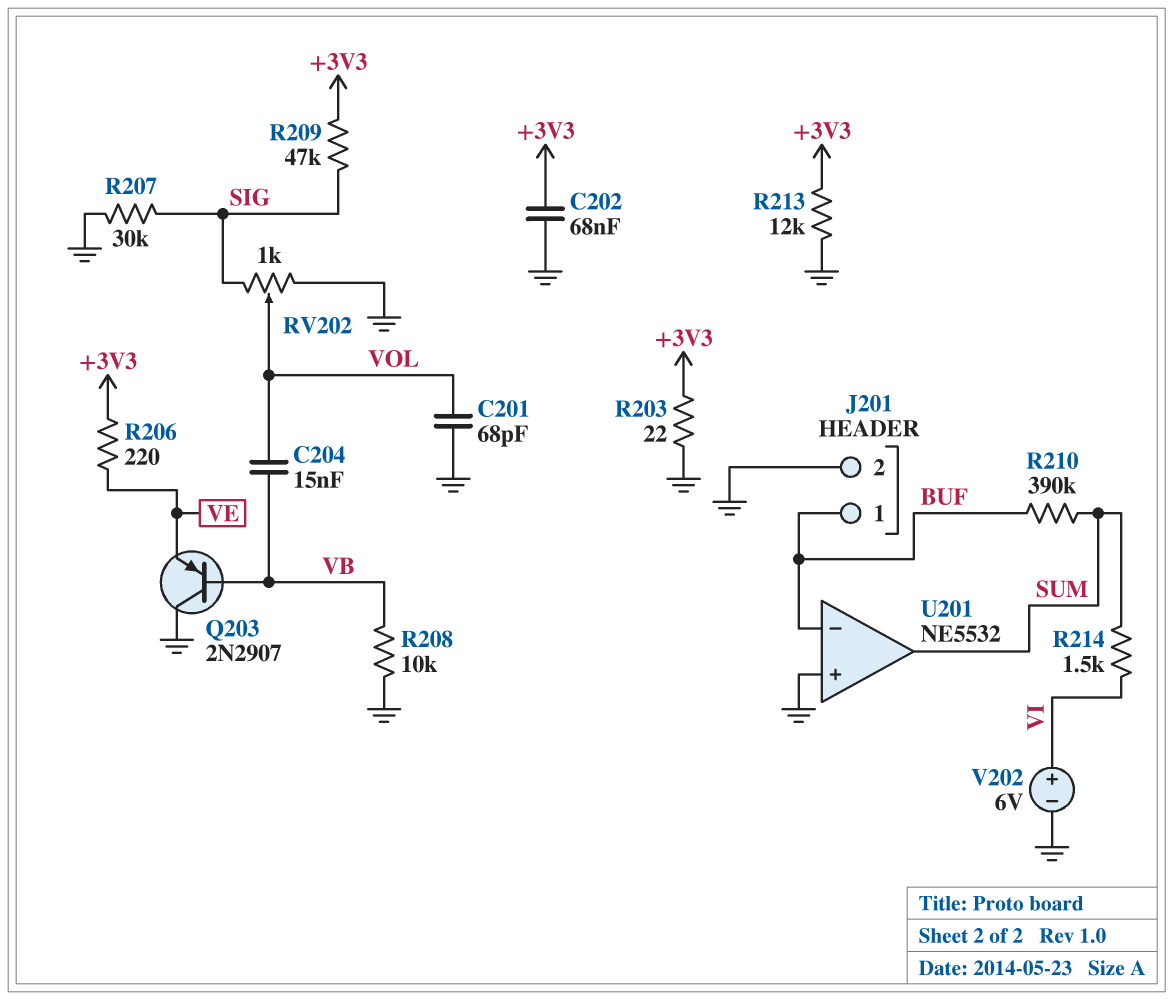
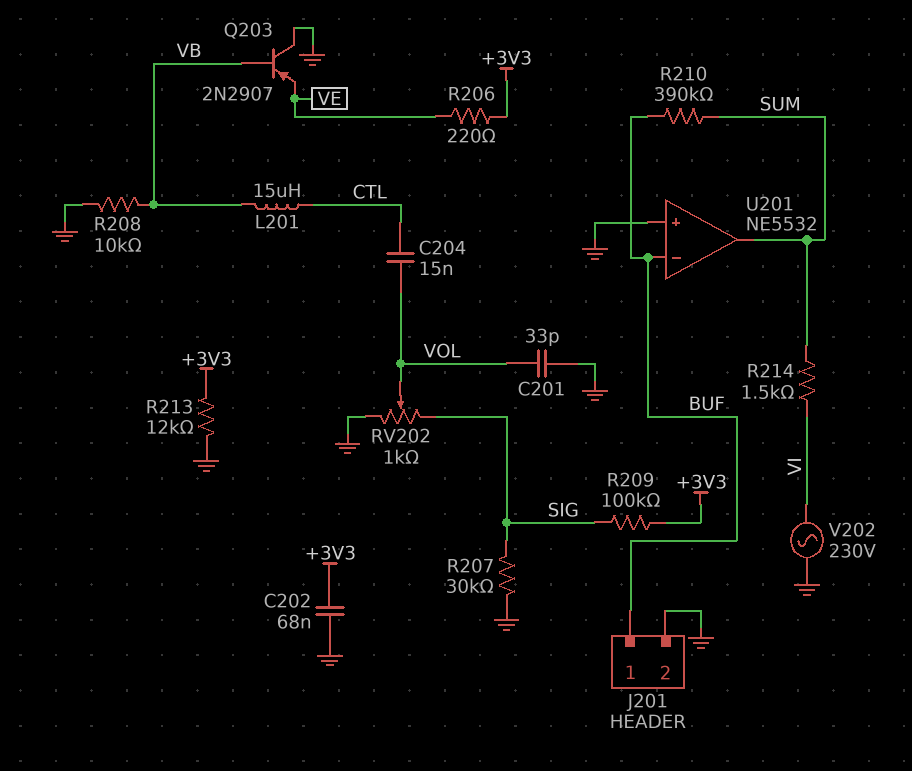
C201: 68pF (GND, VOL) -> 33pF (GND, VOL)
C204: 15nF (VB, VOL) -> 15nF (CTL, VOL)
L201: none -> 15uH (CTL, VB)
R203: 22 (+3V3, GND) -> none
R209: 47k (+3V3, SIG) -> 100k (+3V3, SIG)
V202: 6V (plus VI, minus GND) -> AC 230V (GND, VI)

